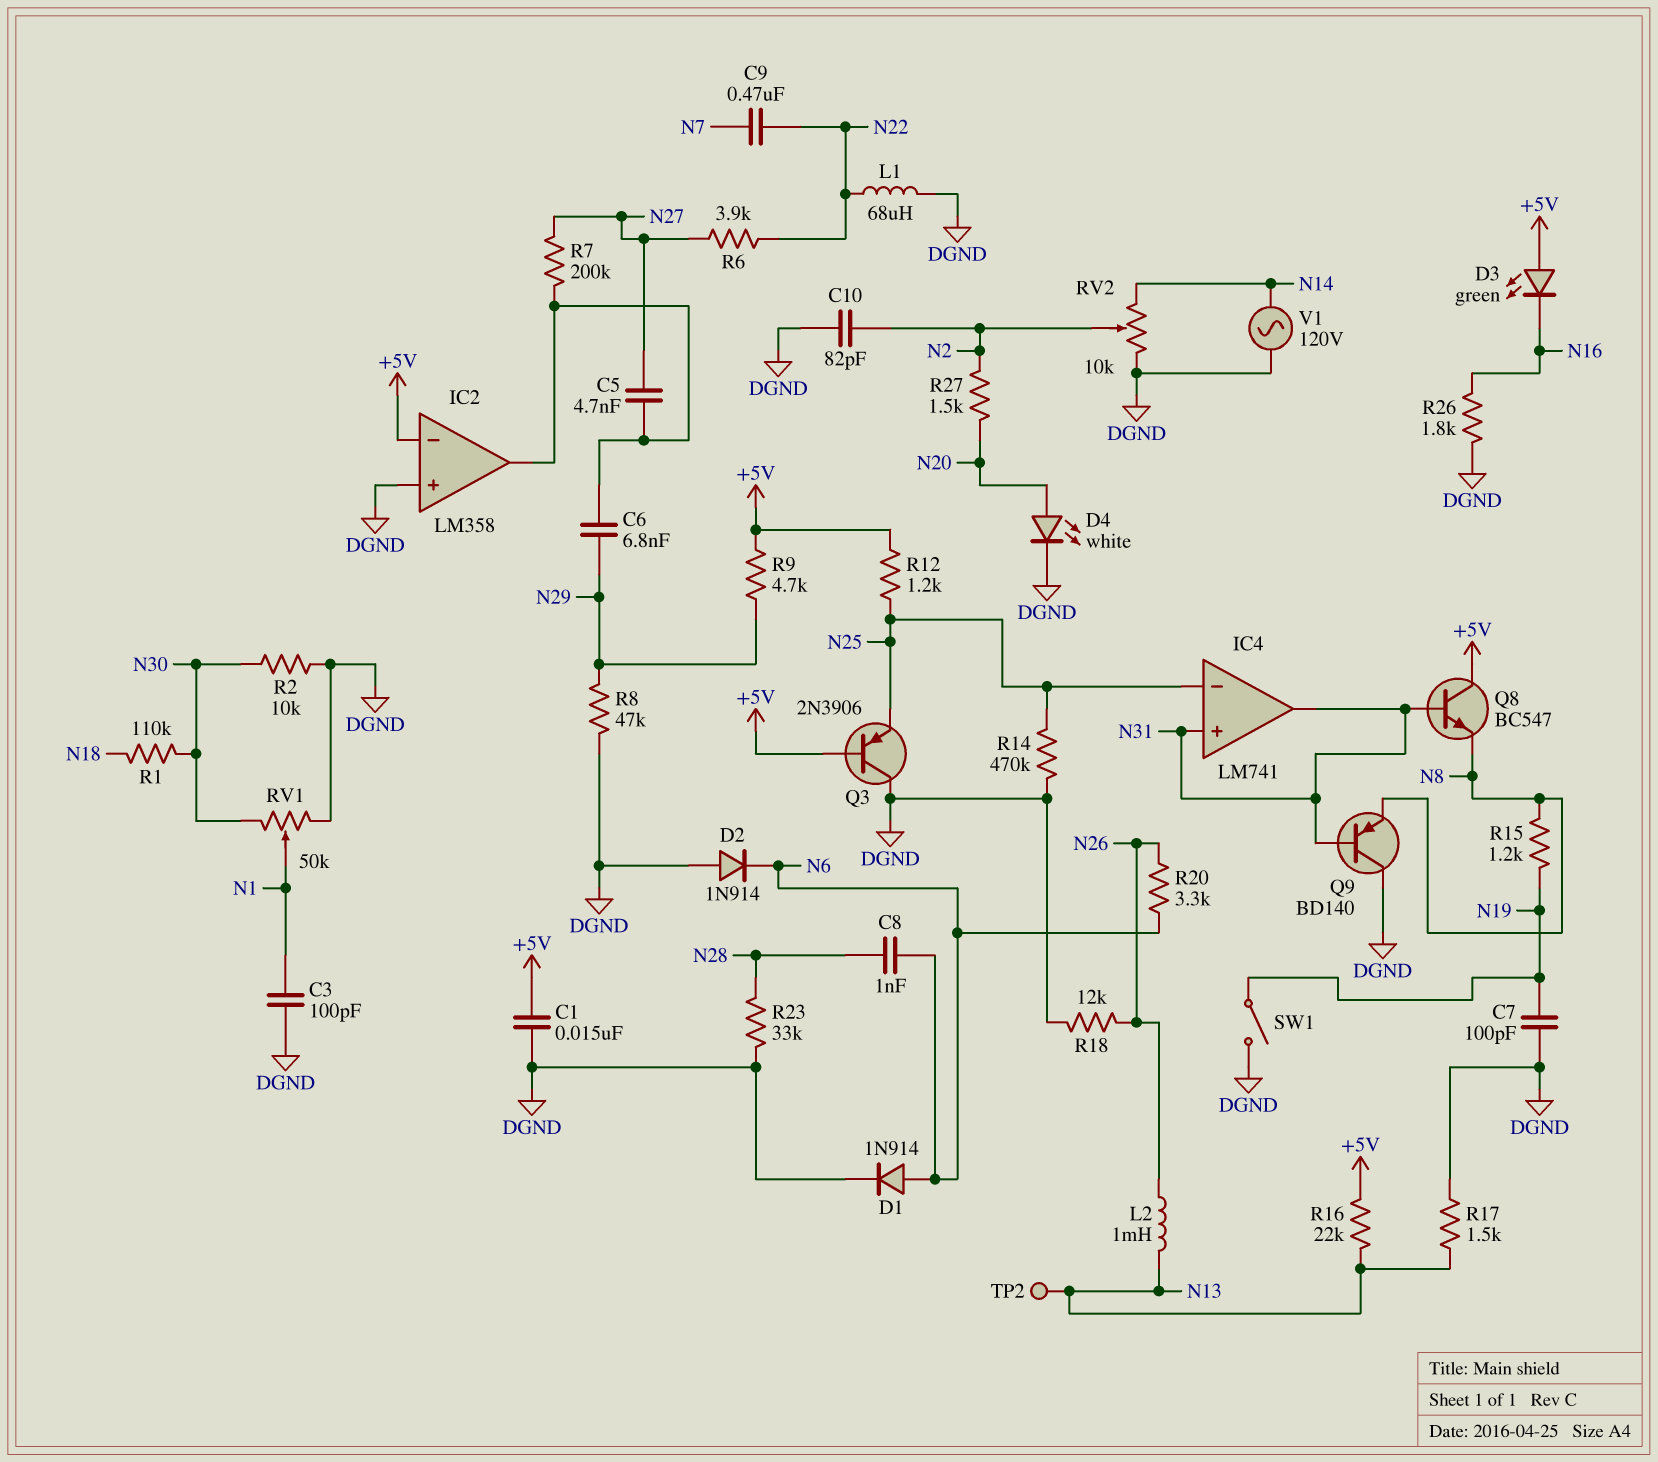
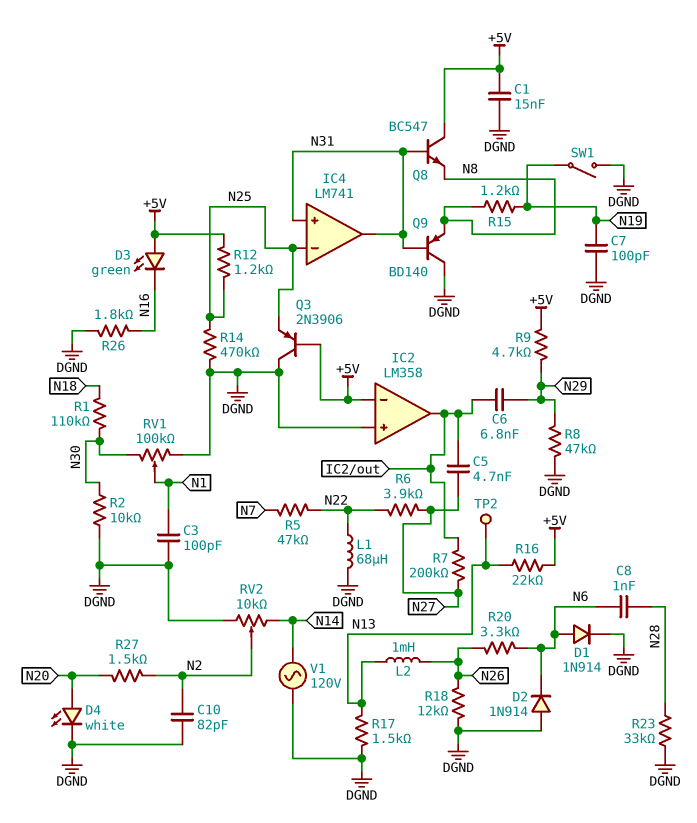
C9: 470nF (N7, N22) -> none
R5: none -> 47k (N7, N22)
RV1: 50k (DGND, N30, wiper N1) -> 100k (DGND, N30, wiper N1)

